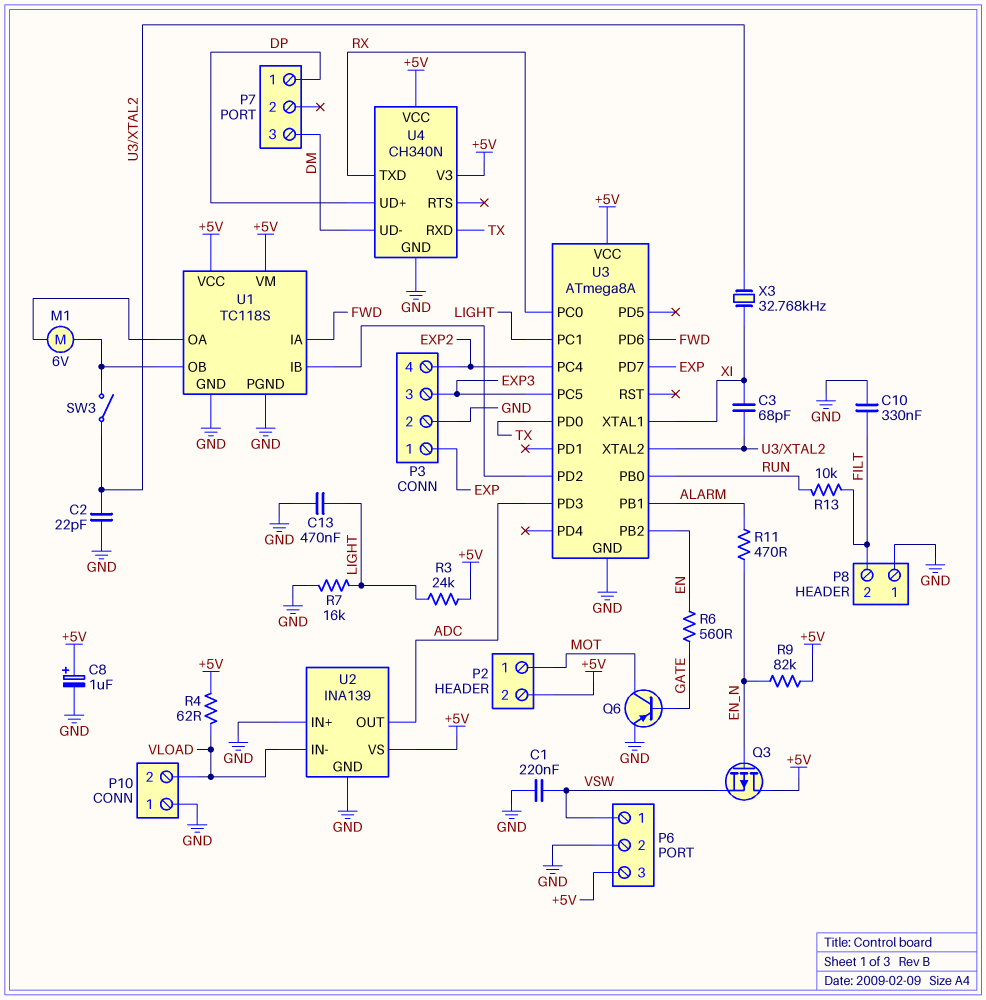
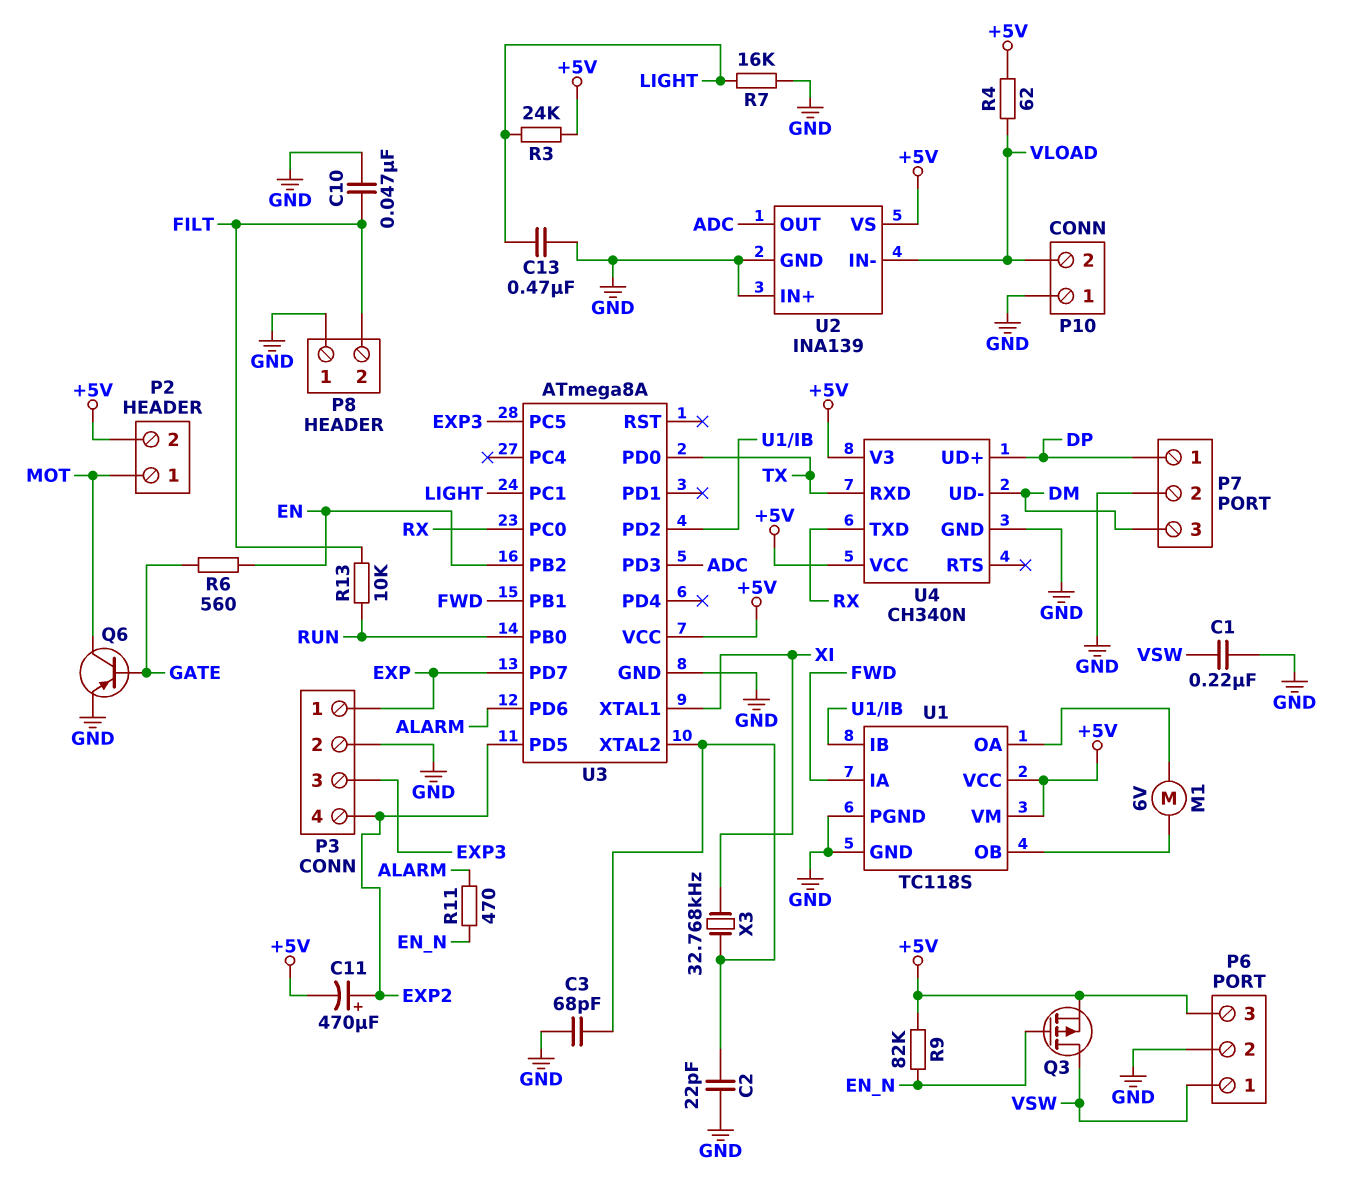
C3: 68pF (U3/XTAL2, XI) -> 68pF (GND, U3/XTAL2)
C8: 1uF (plus +5V, minus GND) -> none
C10: 330nF (FILT, GND) -> 47nF (FILT, GND)
C11: none -> 470uF (plus EXP2, minus +5V)
P7 pin 2: none -> GND
Q3: PMOS (G EN_N, D +5V, S VSW) -> PMOS (G EN_N, D VSW, S +5V)
SW3: switch (U1/OB, U3/XTAL2) -> none
U3 pin PB1: ALARM -> FWD
U3 pin PC4: EXP2 -> none
U3 pin PD5: none -> EXP2
U3 pin PD6: FWD -> ALARM

